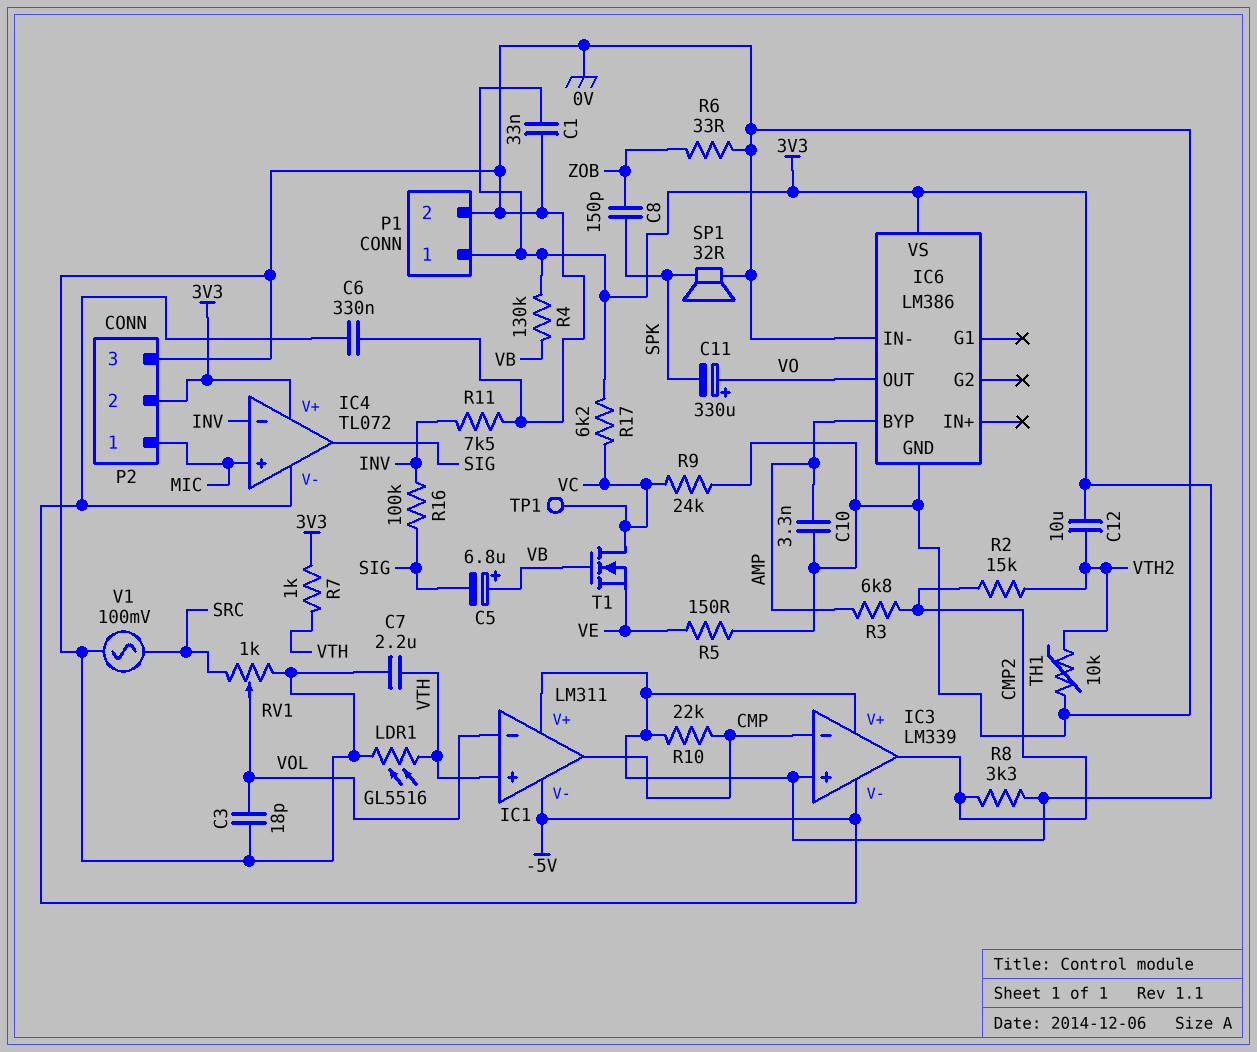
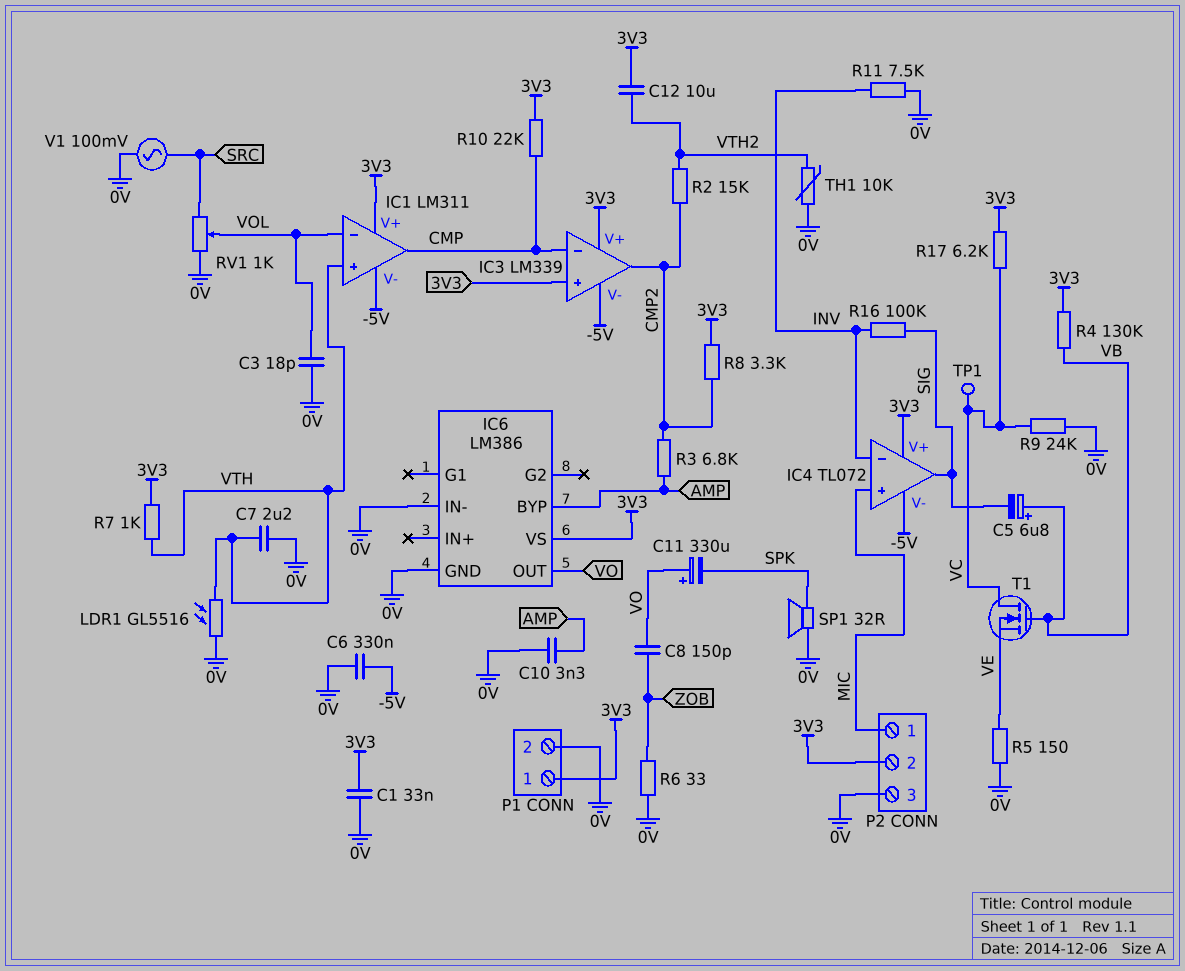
C8: 150pF (SPK, ZOB) -> 150pF (VO, ZOB)

